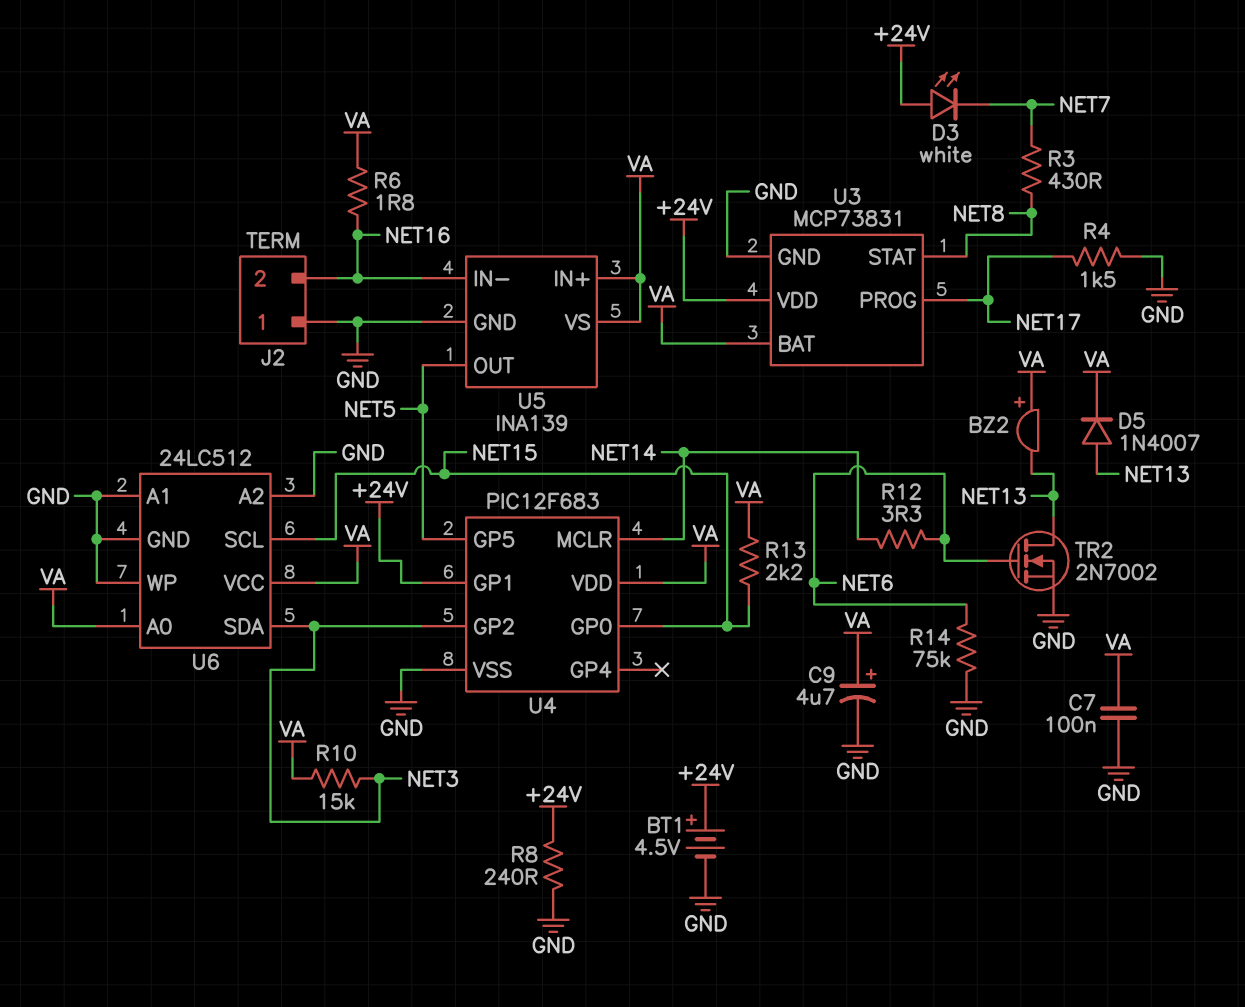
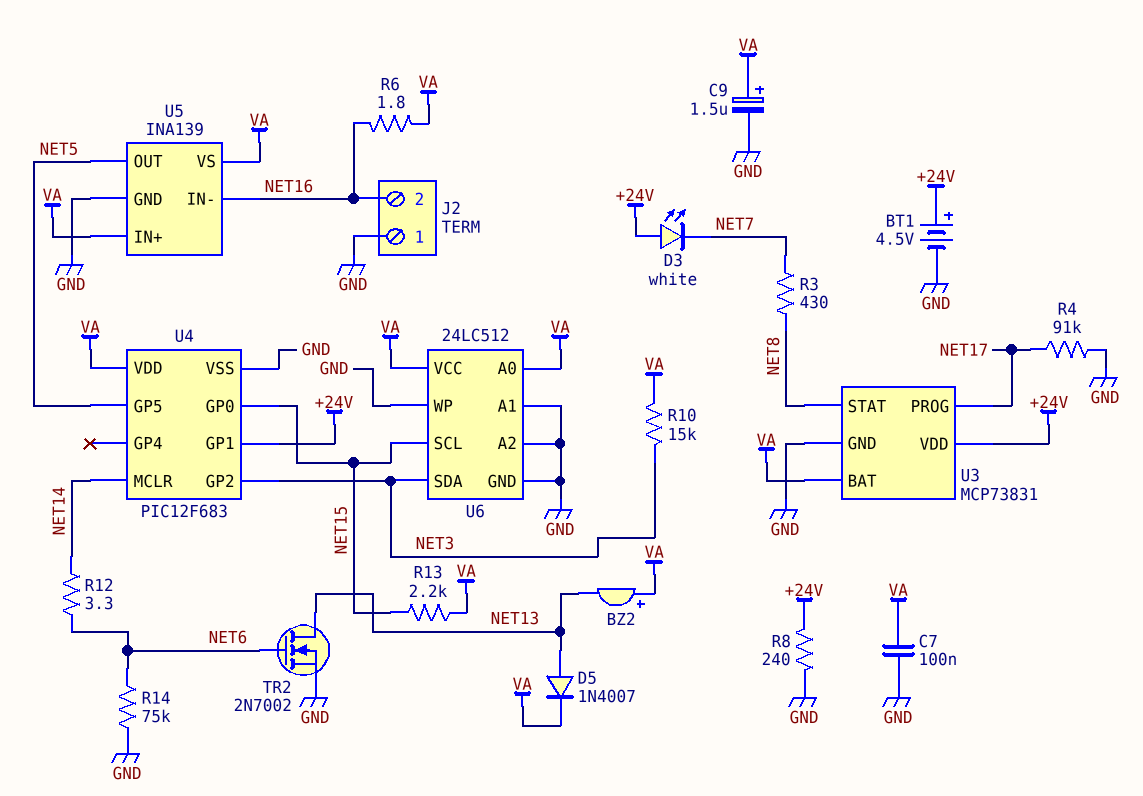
C9: 4.7uF (plus VA, minus GND) -> 1.5uF (plus VA, minus GND)
R4: 1.5k (GND, NET17) -> 91k (GND, NET17)

